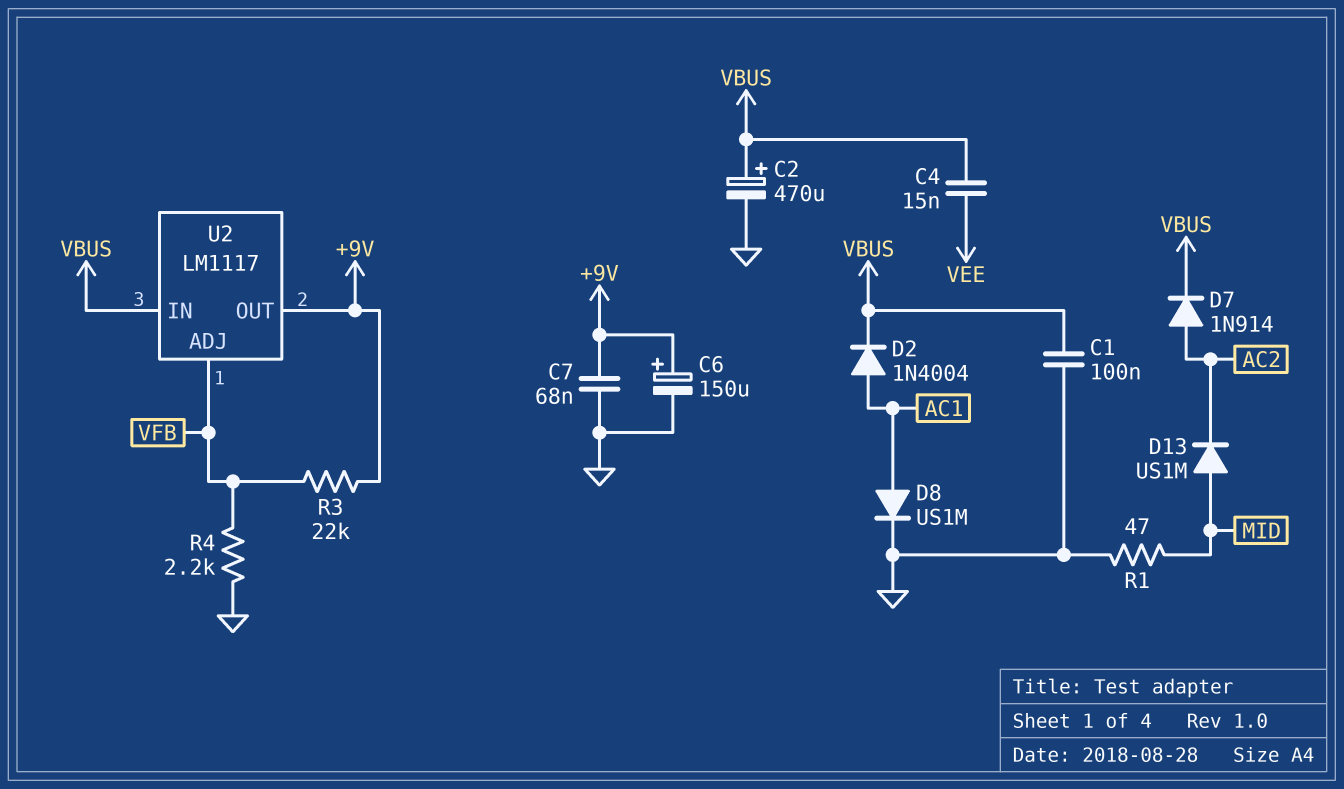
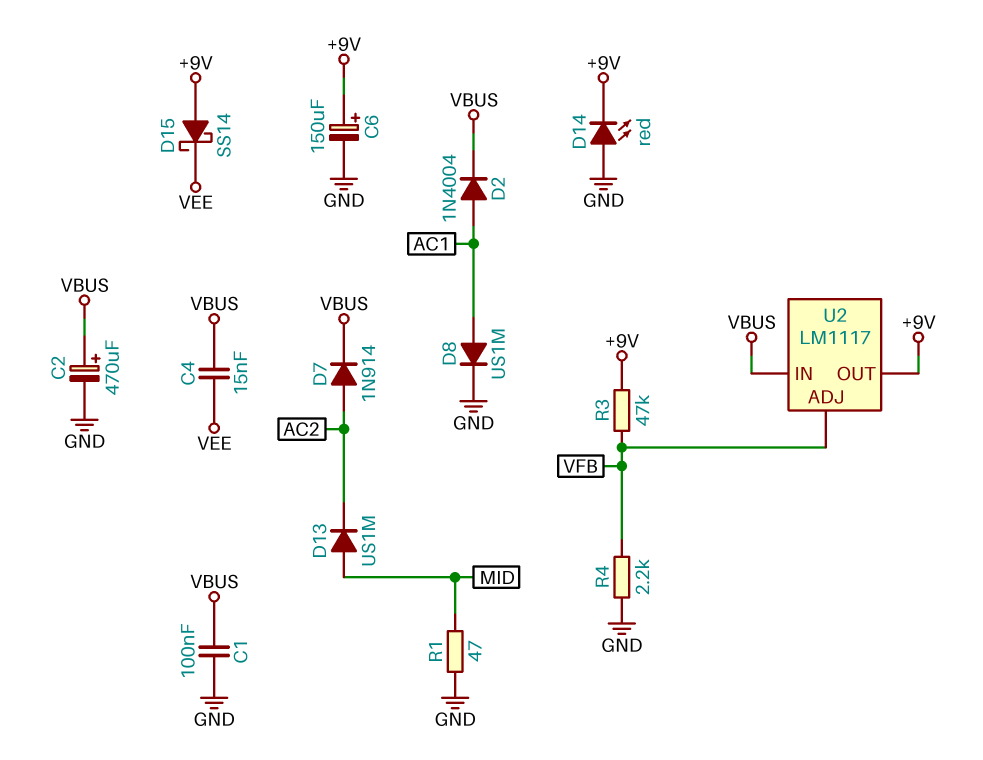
C7: 68nF (+9V, GND) -> none
D14: none -> LED red (A GND, K +9V)
D15: none -> schottky SS14 (A +9V, K VEE)
R3: 22k (+9V, VFB) -> 47k (+9V, VFB)

